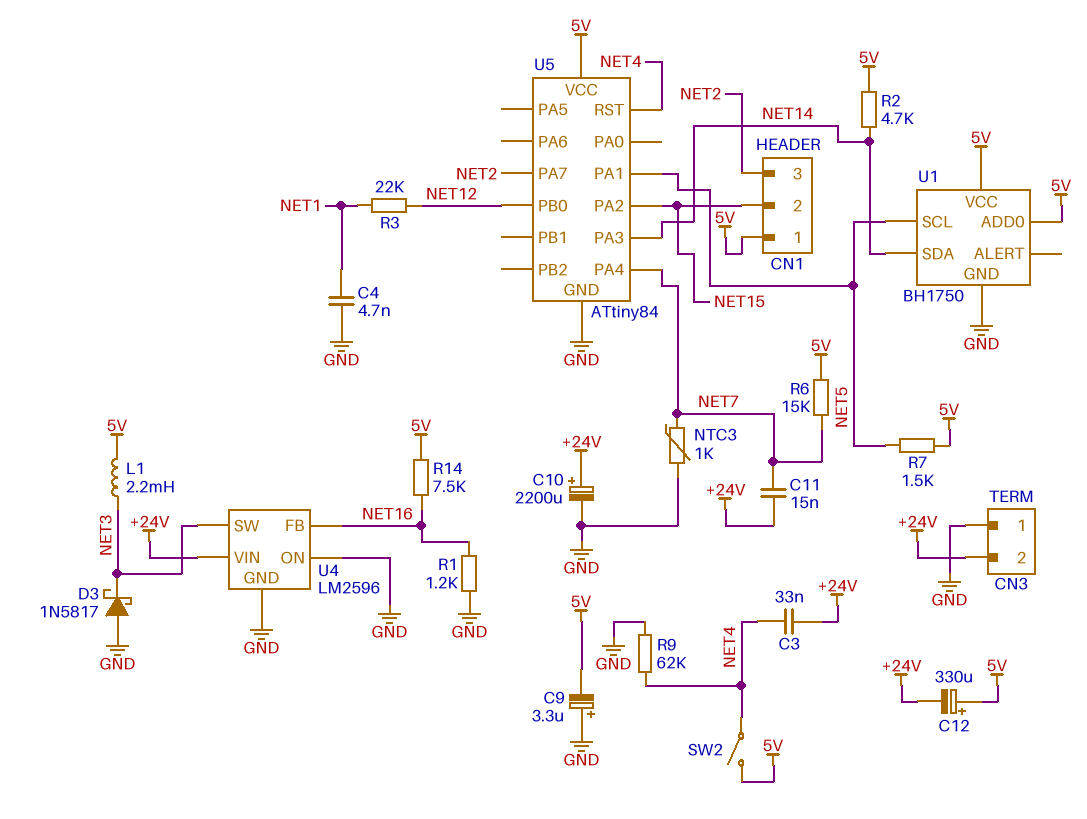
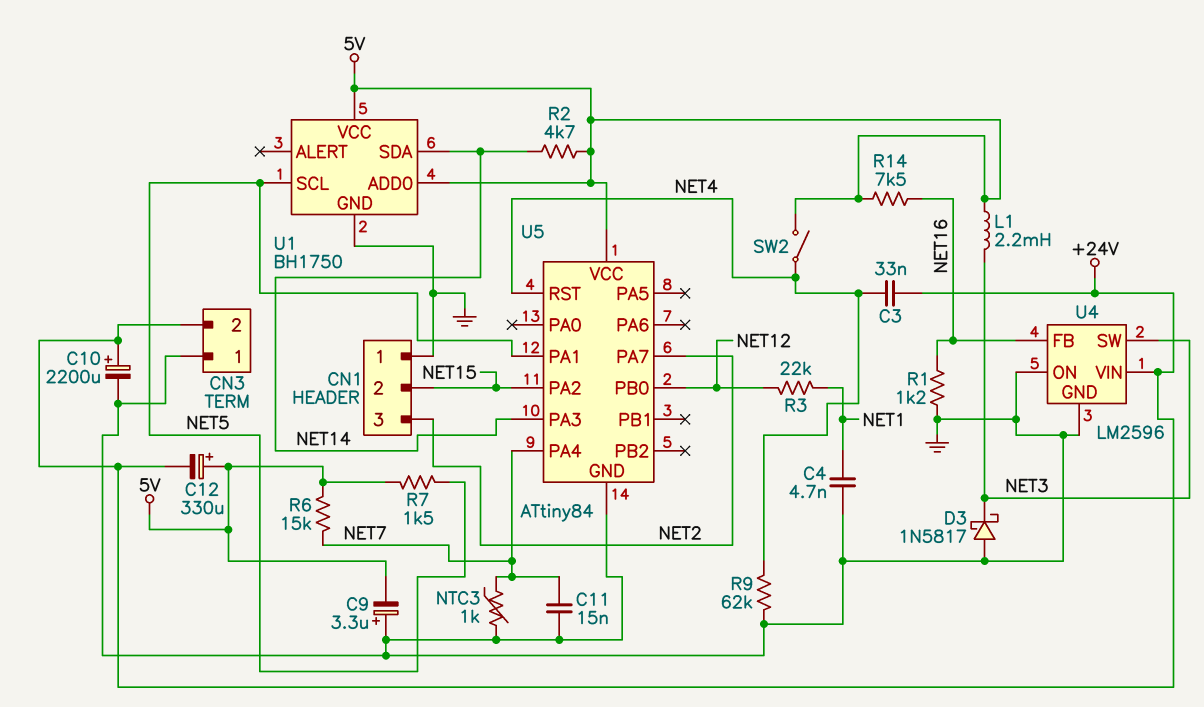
C11: 15nF (+24V, NET7) -> 15nF (GND, NET7)
CN1 pin 1: 5V -> GND

